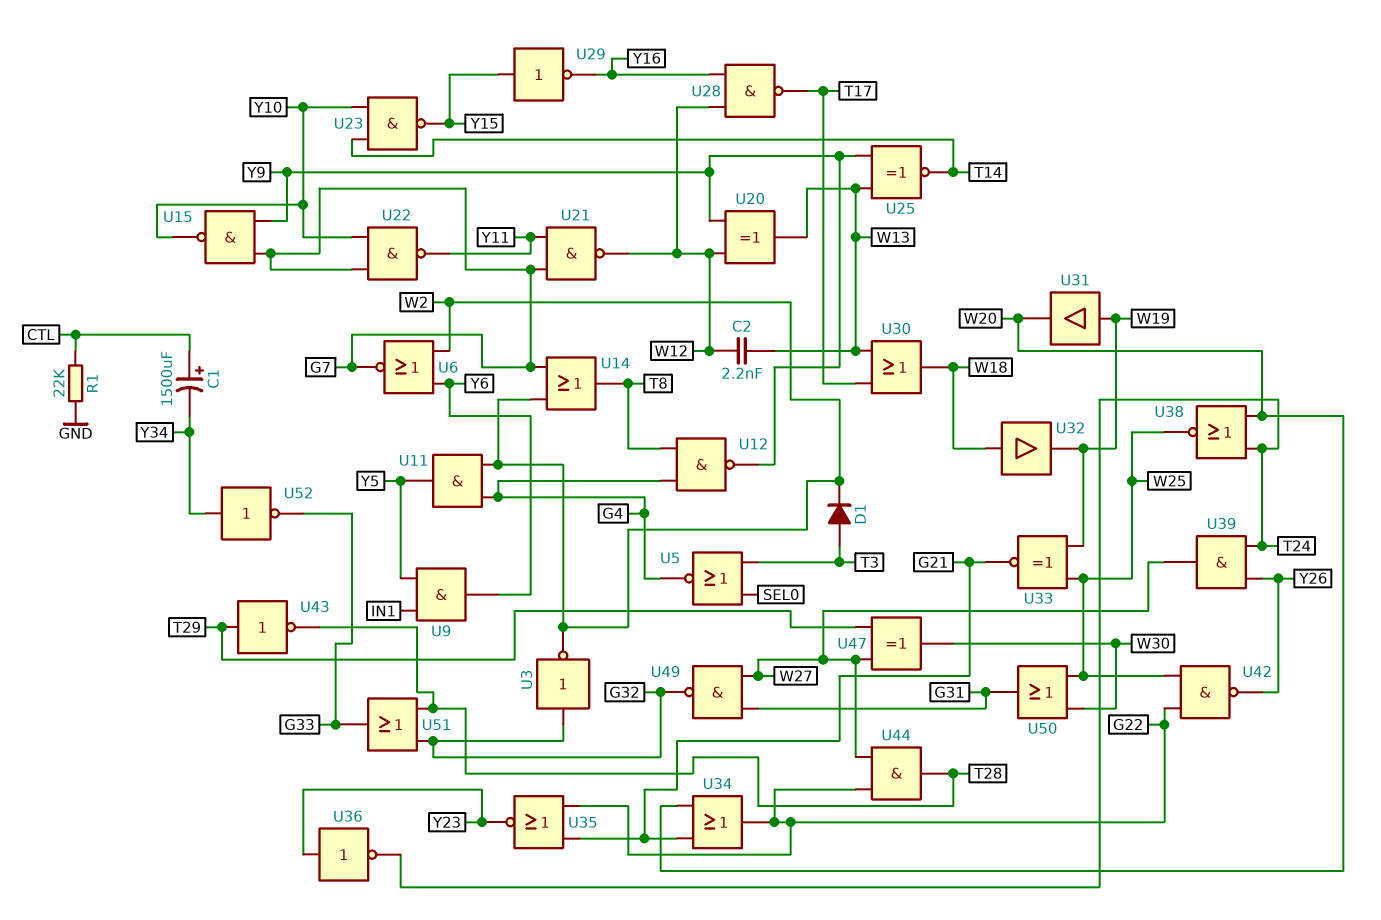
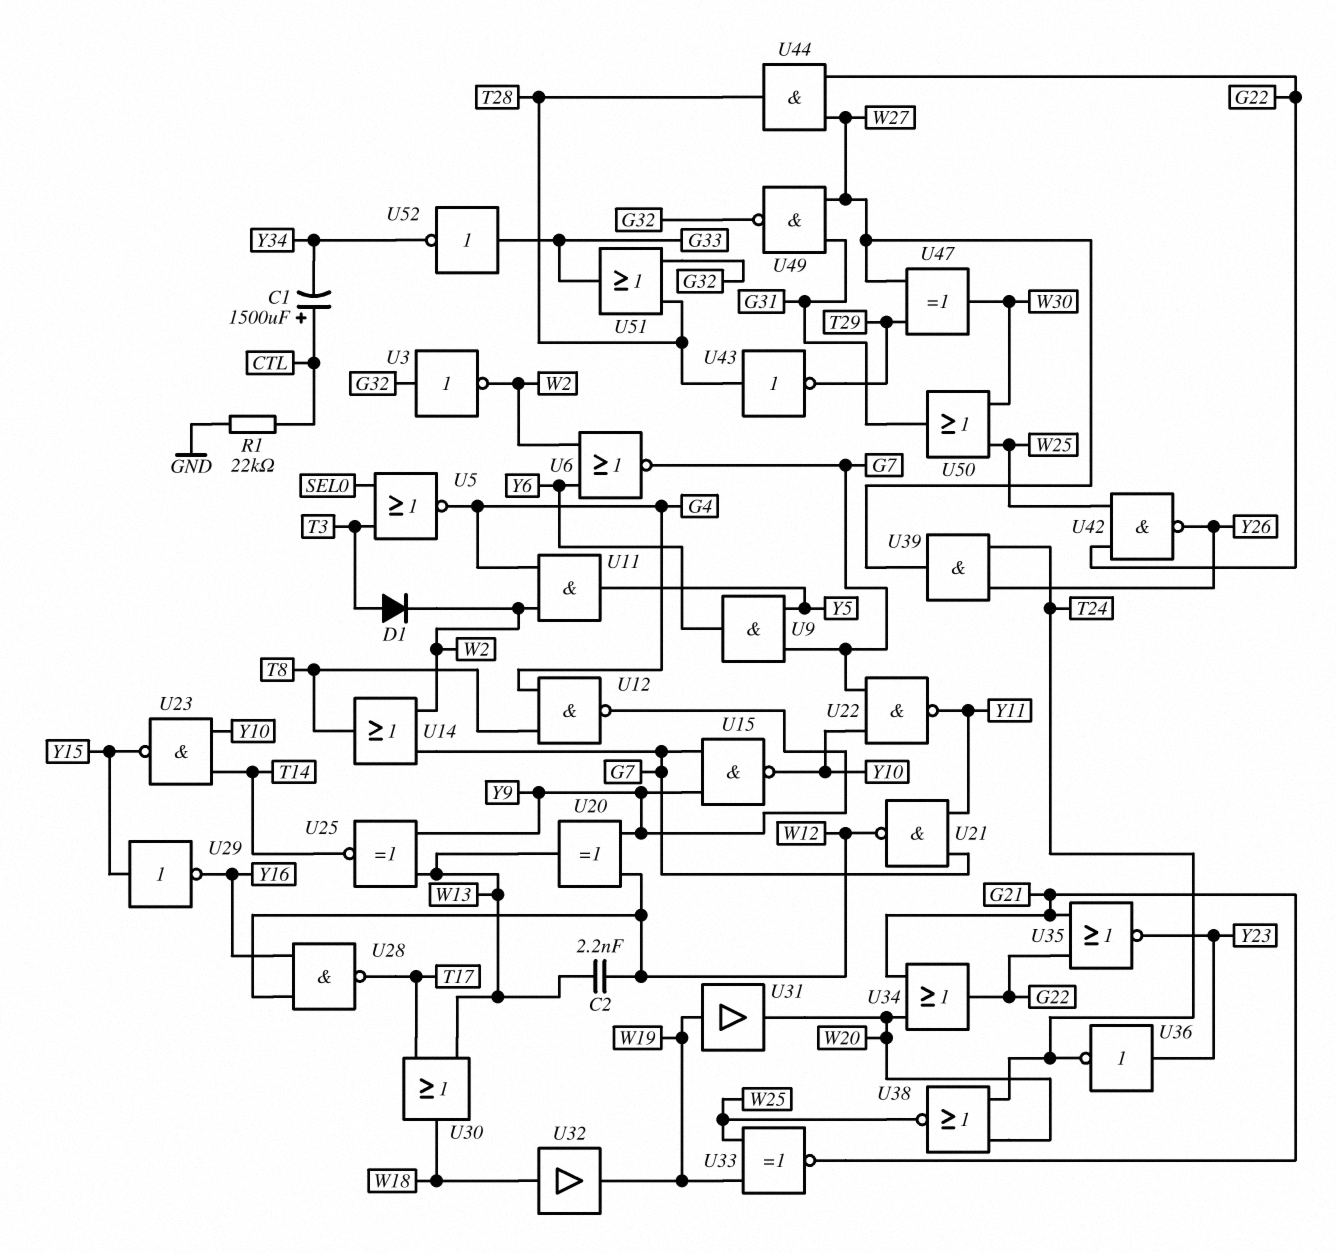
U9: AND (in IN1, in Y5, out Y6) -> AND (in G7, in Y5, out Y6)
U43: NOT (in T29, out T28) -> NOT (in T28, out T29)
U52: NOT (in Y34, out G33) -> NOT (in G33, out Y34)

